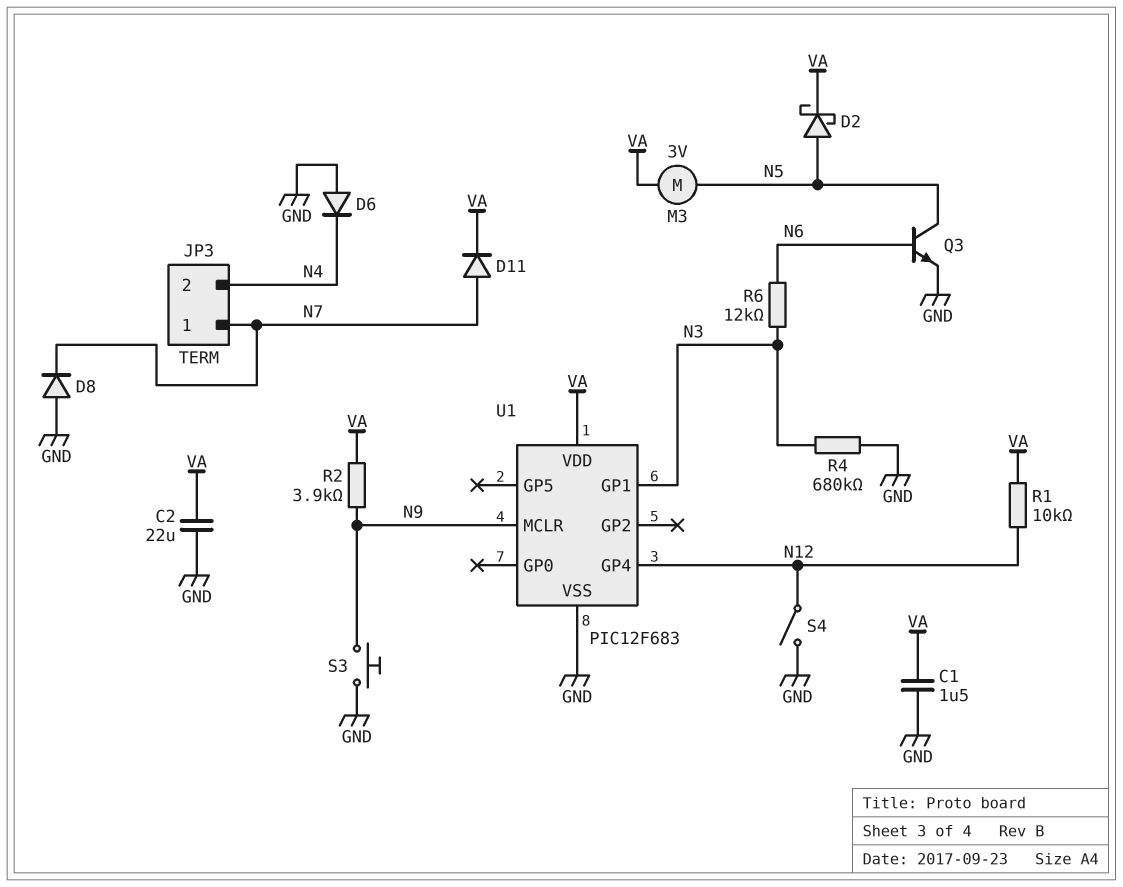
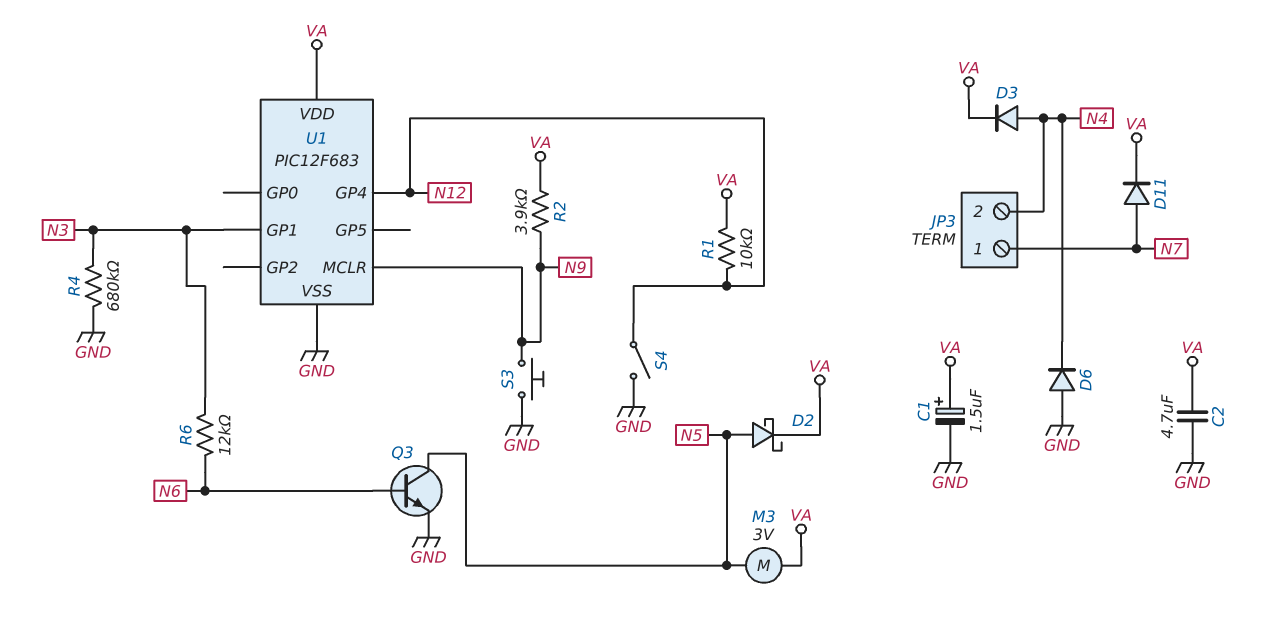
C1: 1.5uF (GND, VA) -> 1.5uF (plus VA, minus GND)
C2: 22uF (GND, VA) -> 4.7uF (GND, VA)
D3: none -> diode (A N4, K VA)
D8: diode (A GND, K N7) -> none

